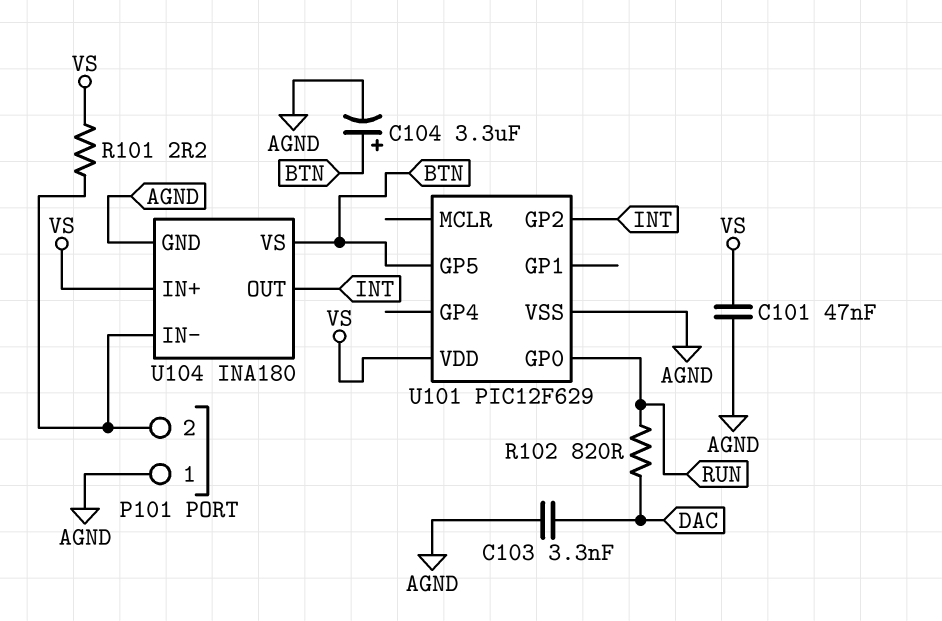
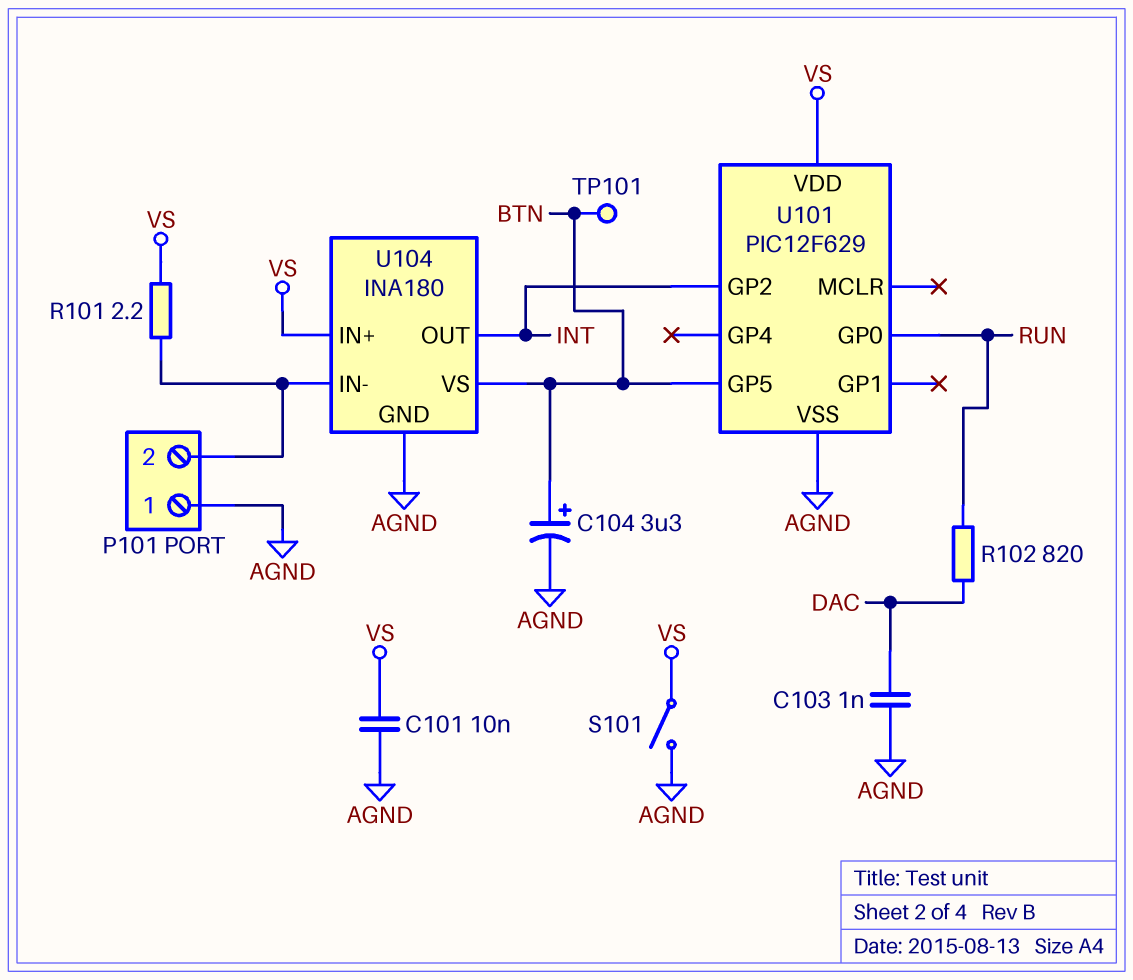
C101: 47nF (AGND, VS) -> 10nF (AGND, VS)
C103: 3.3nF (AGND, DAC) -> 1nF (AGND, DAC)
S101: none -> switch (AGND, VS)
TP101: none -> test point (BTN)

